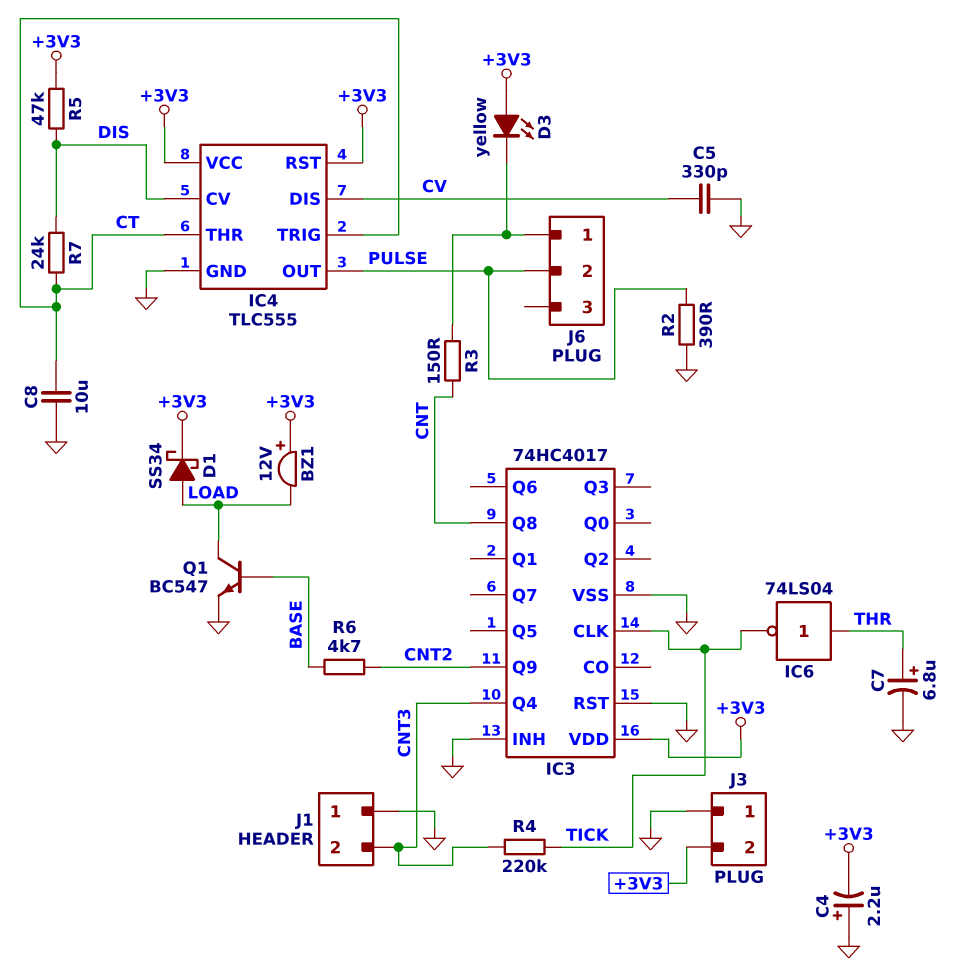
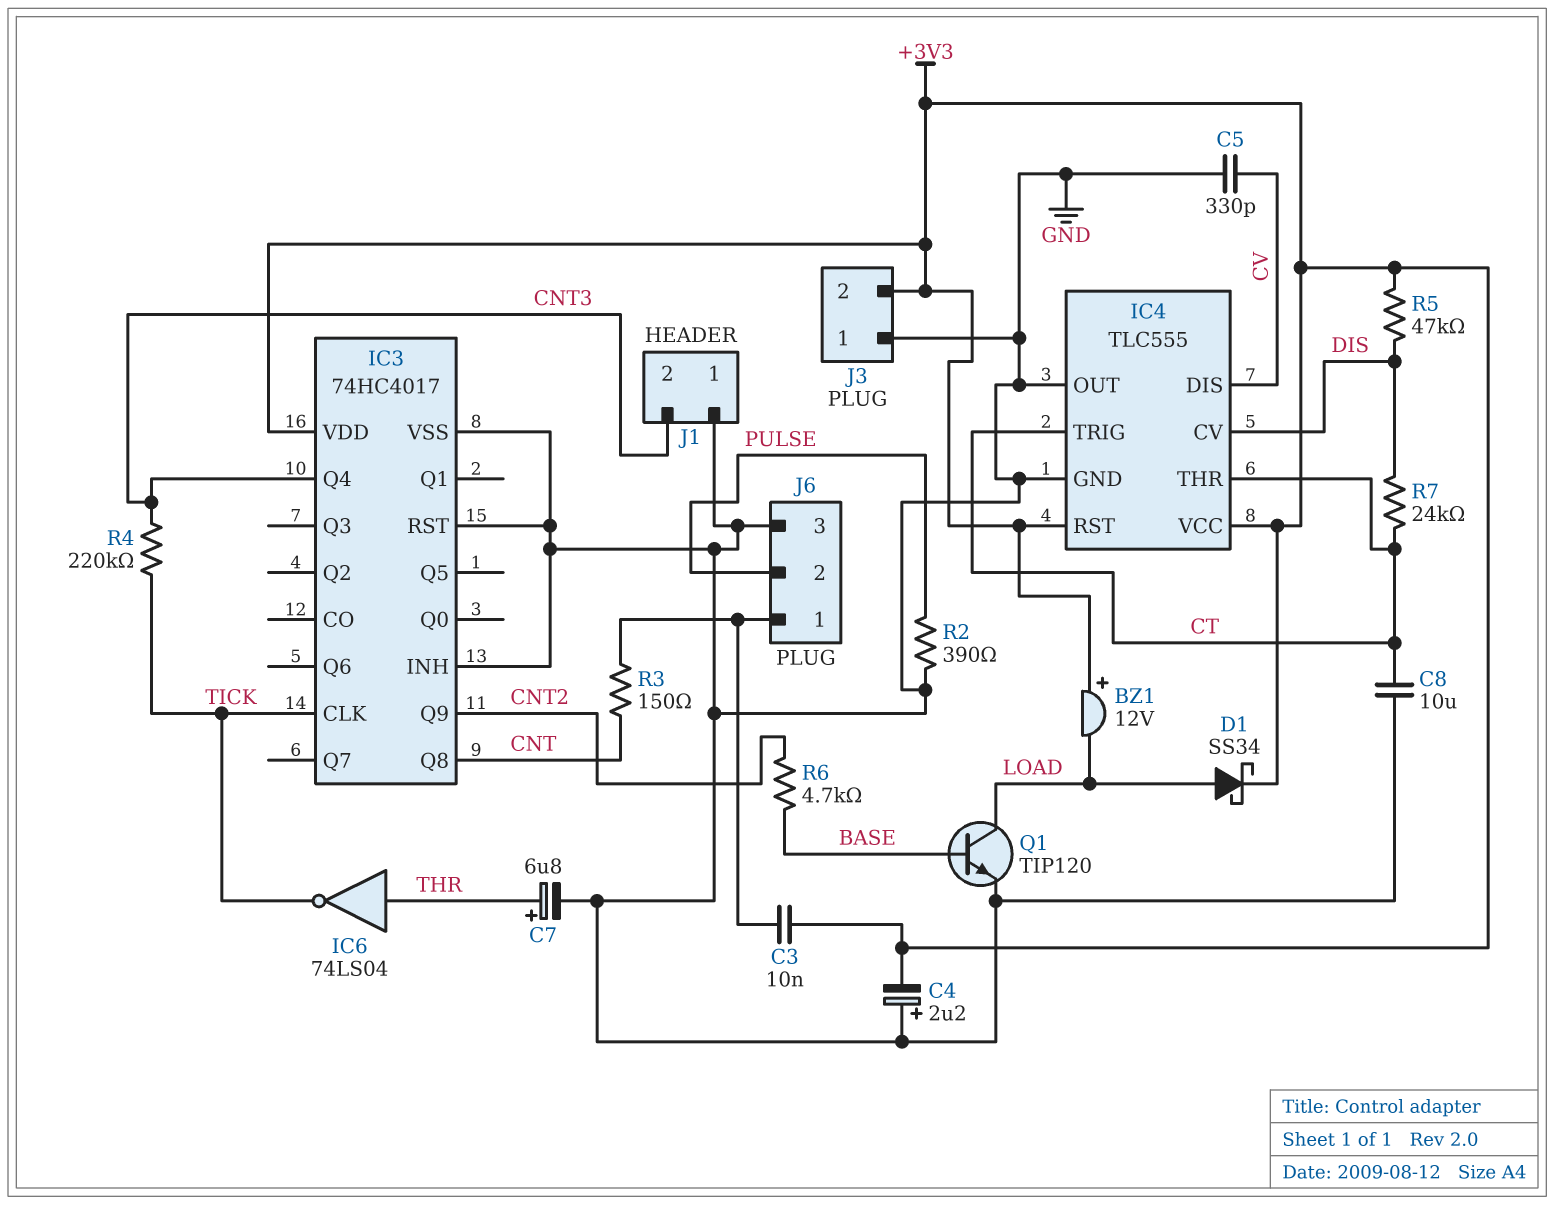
C3: none -> 10nF (+3V3, J6/1)
D3: LED yellow (A +3V3, K J6/1) -> none
IC4 pin OUT: PULSE -> GND
J6 pin 3: none -> GND
Q1: NPN BC547 (B BASE, C LOAD, E GND) -> NPN TIP120 (B BASE, C LOAD, E GND)

